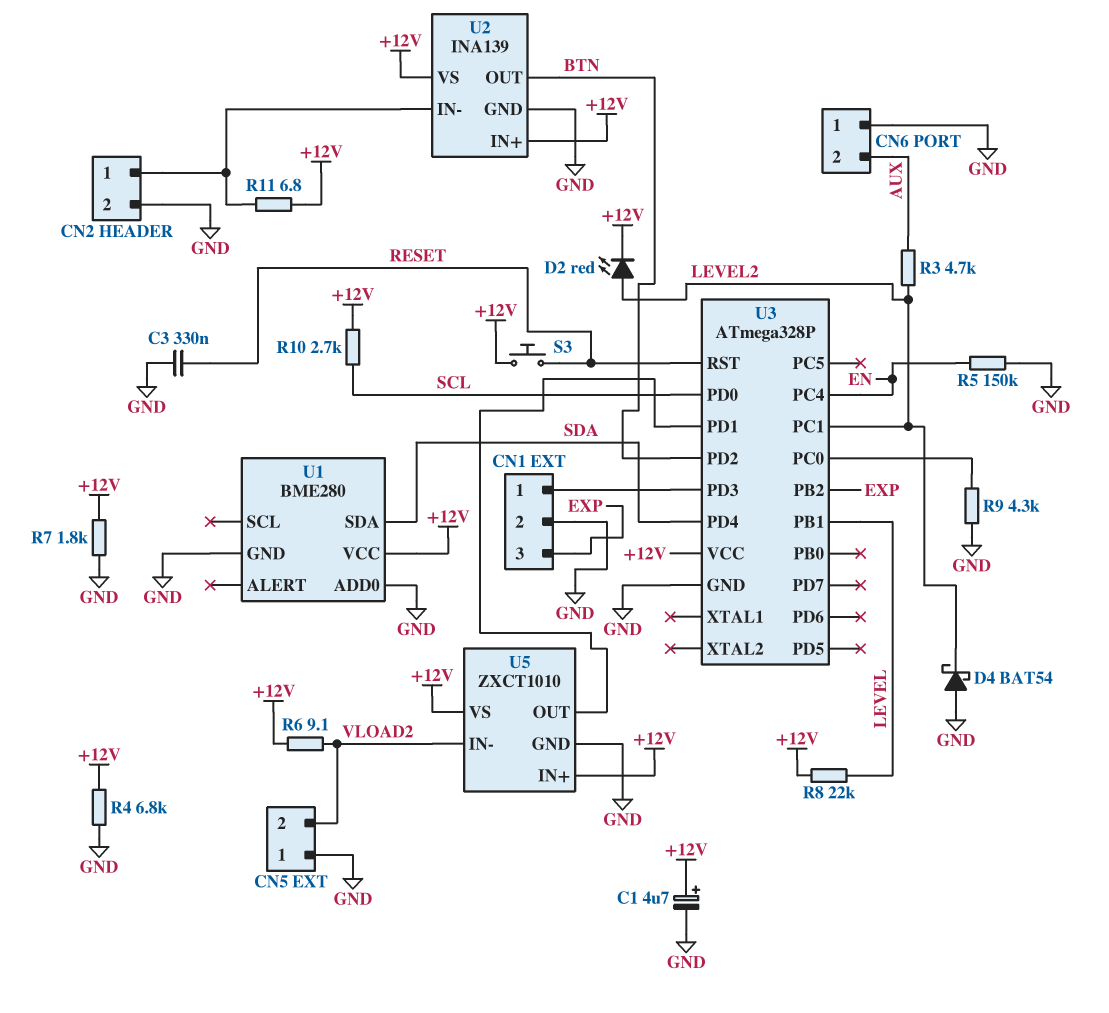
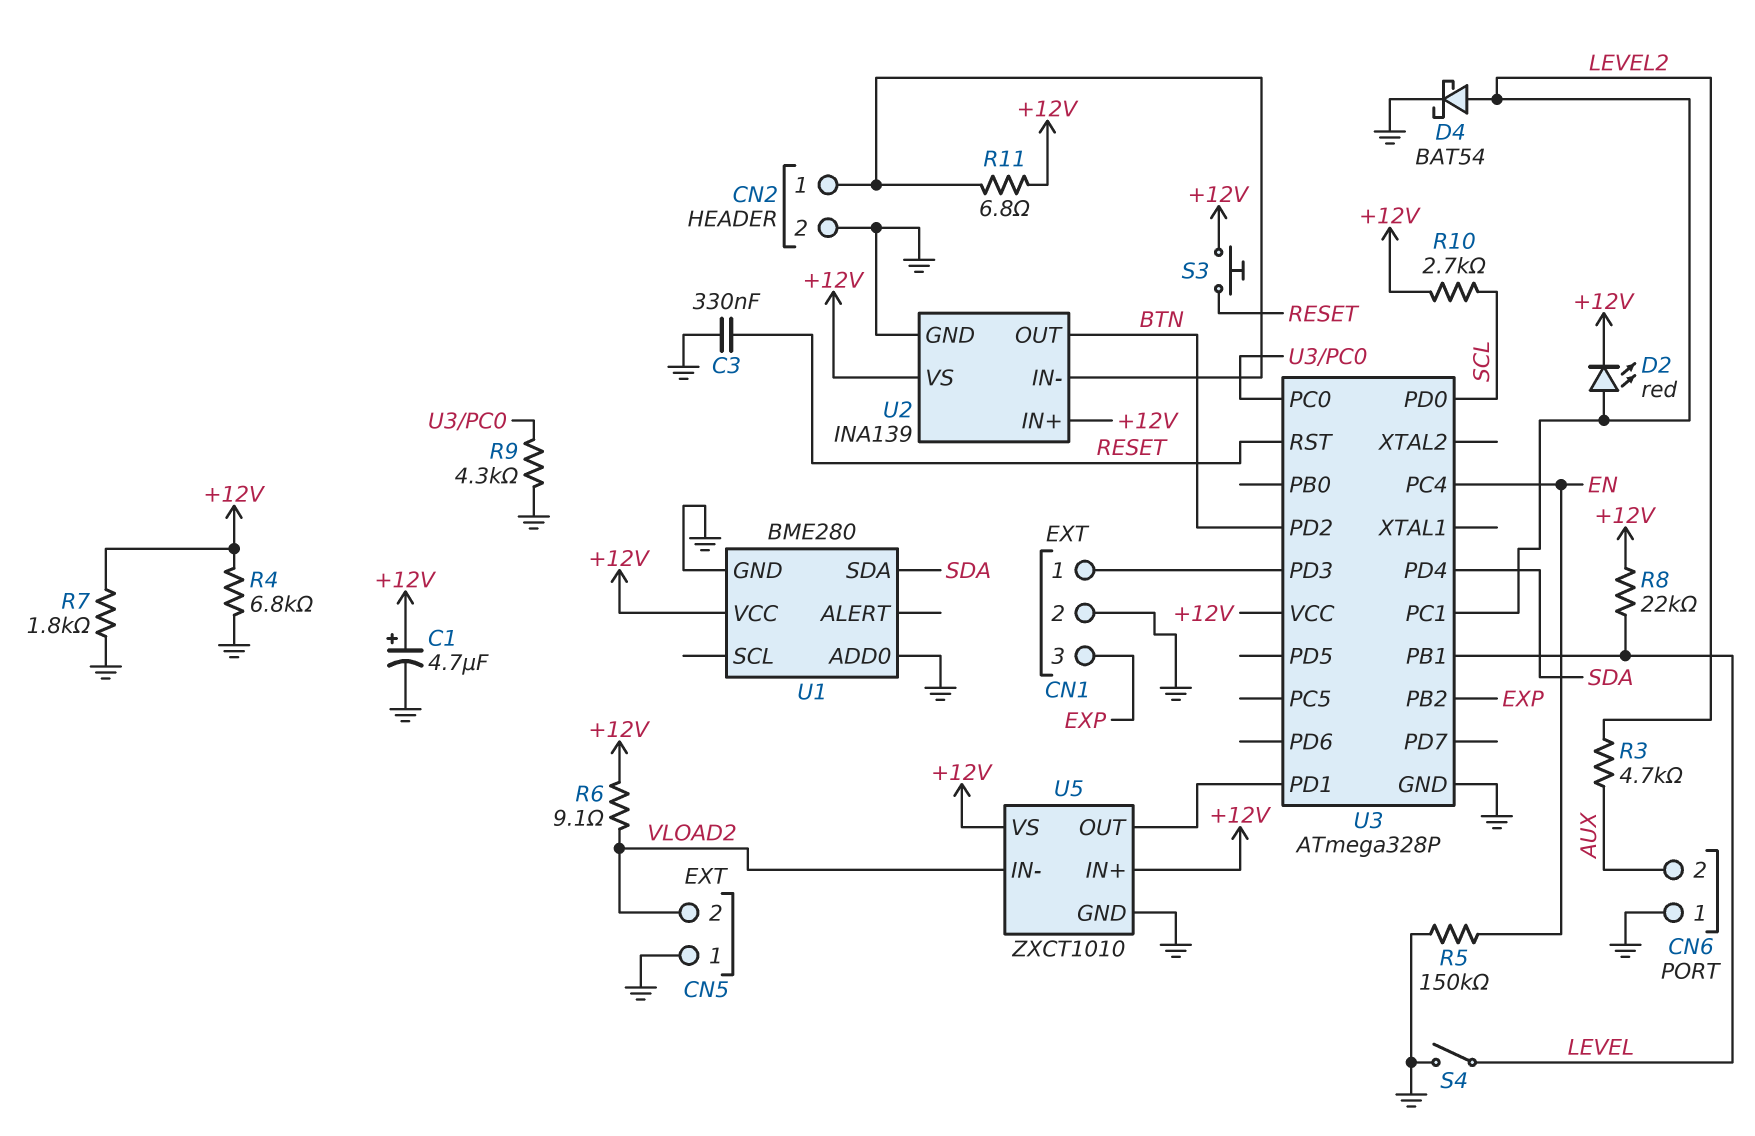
D4: schottky BAT54 (A GND, K LEVEL2) -> schottky BAT54 (A LEVEL2, K GND)
S4: none -> switch (GND, LEVEL)

